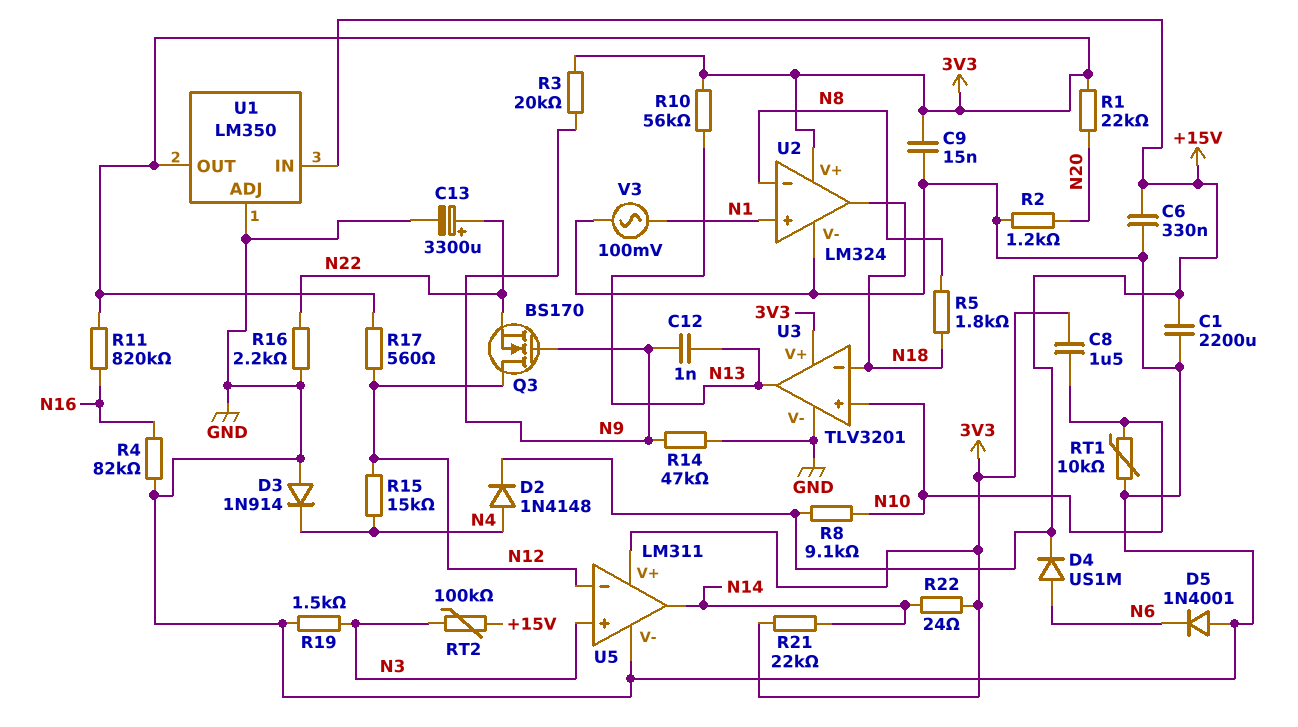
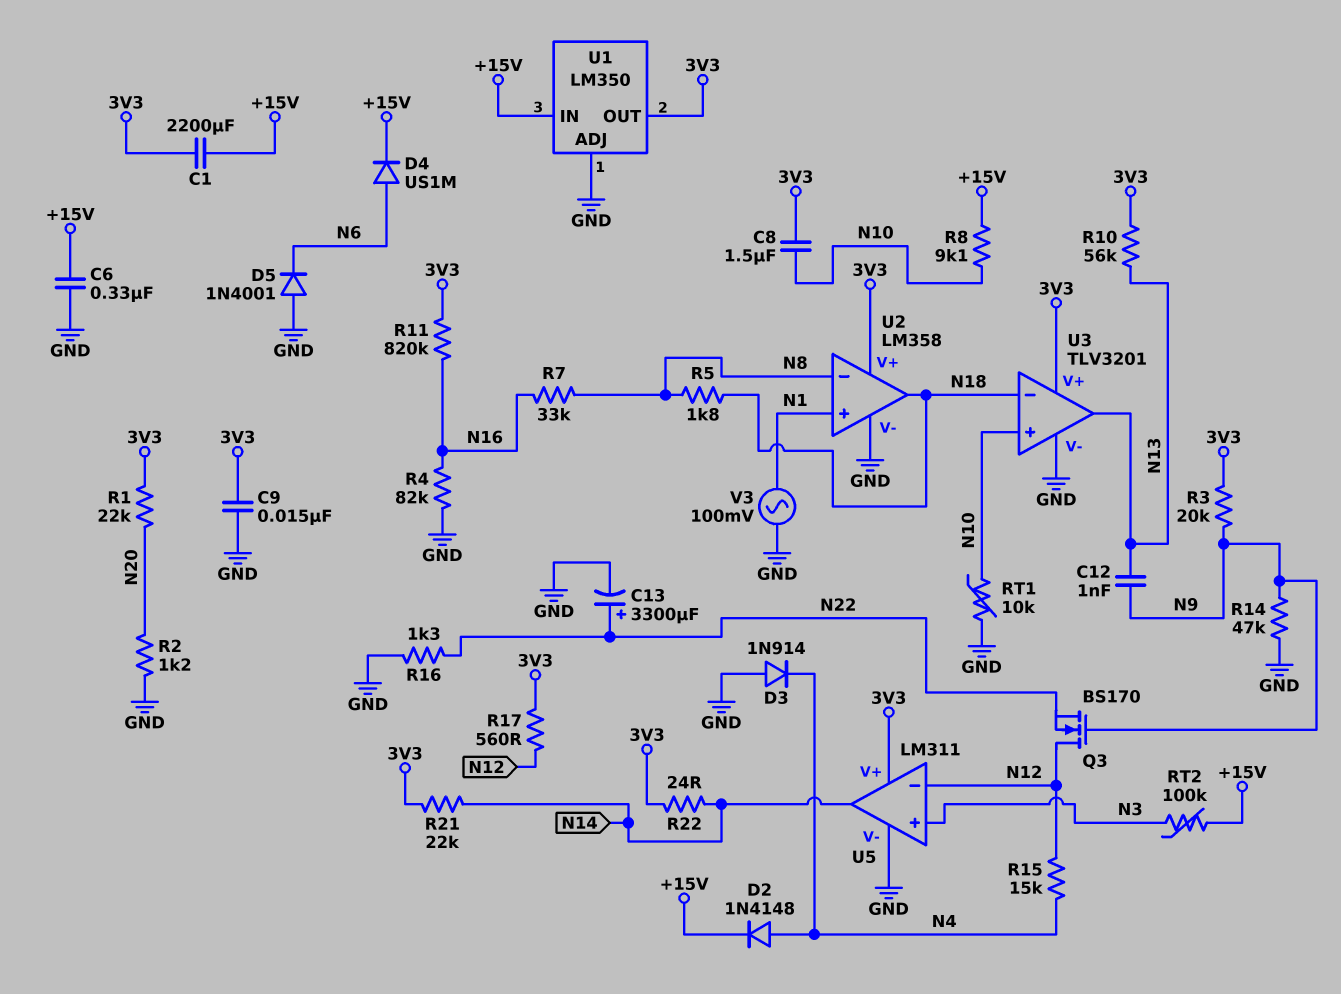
C1: 2200uF (+15V, GND) -> 2200uF (+15V, 3V3)
R7: none -> 33k (N8, N16)
R16: 2.2k (GND, N22) -> 1.3k (GND, N22)
R19: 1.5k (GND, N3) -> none
U2: LM324 -> LM358

